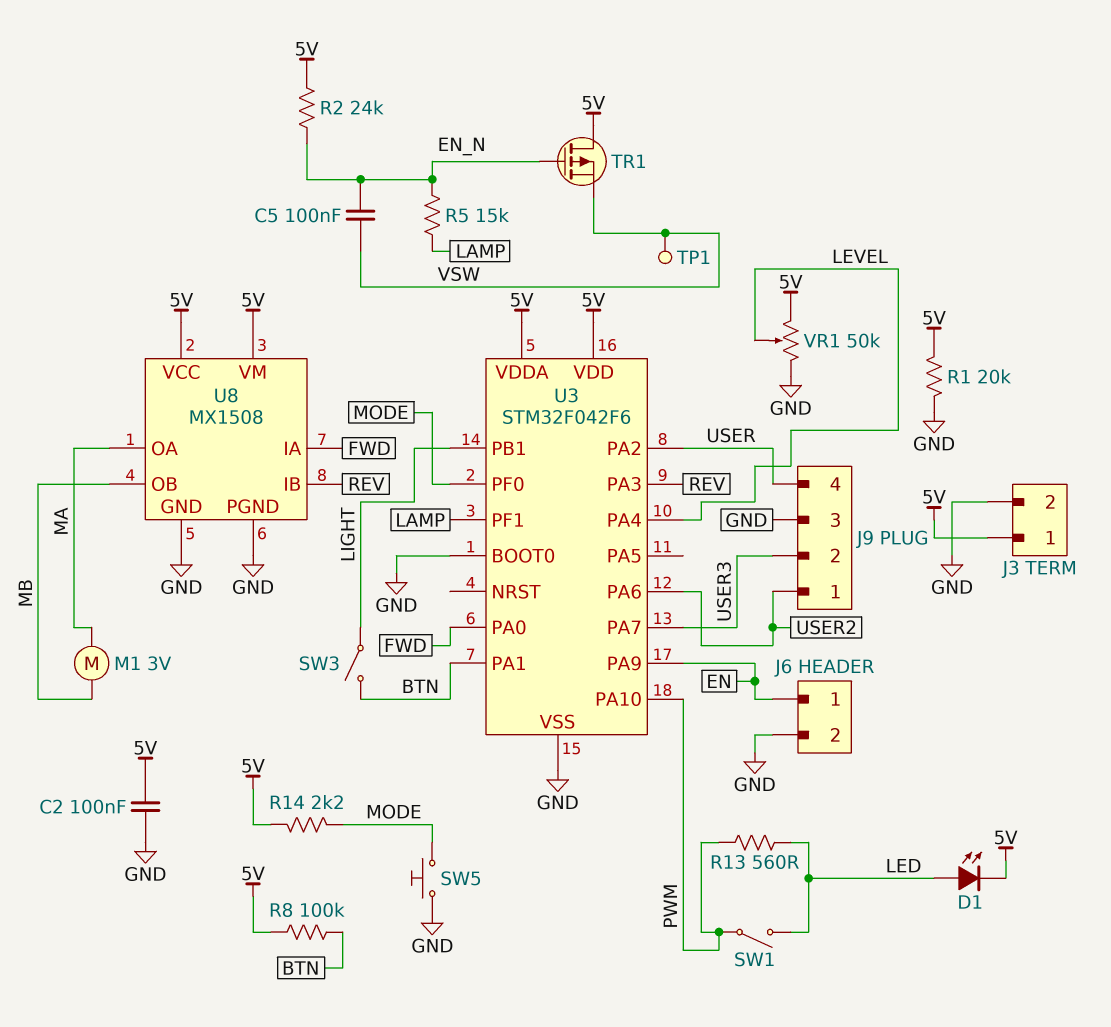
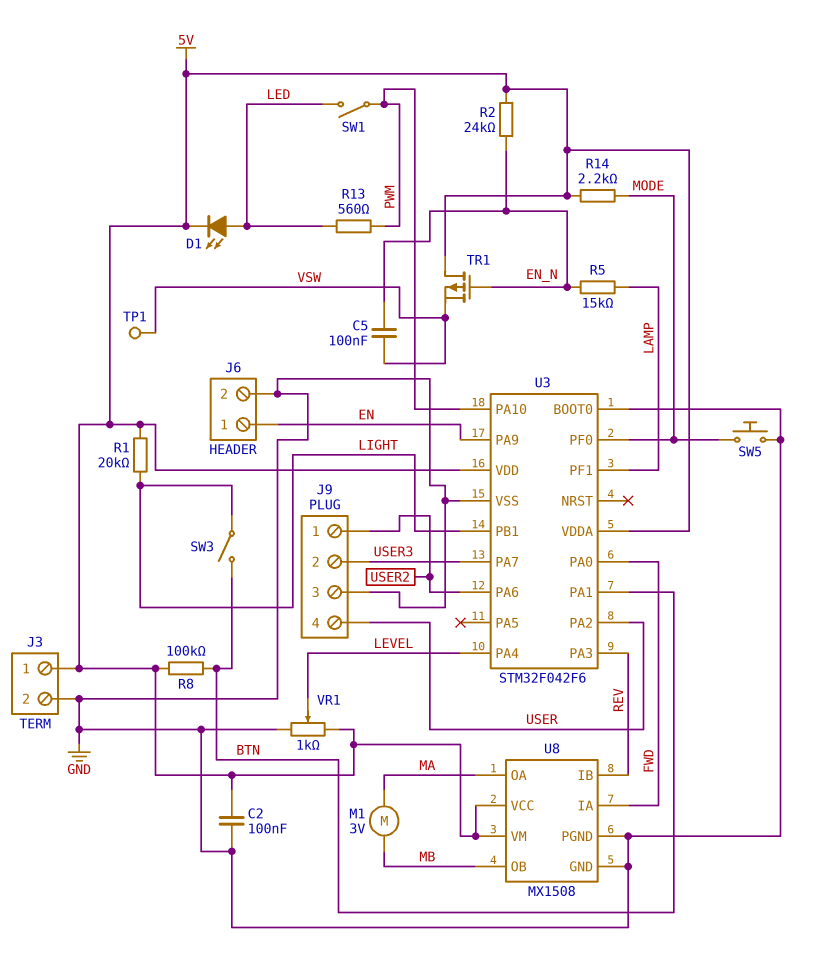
R1: 20k (5V, GND) -> 20k (5V, LIGHT)
VR1: 50k (5V, GND, wiper LEVEL) -> 1k (5V, GND, wiper LEVEL)

